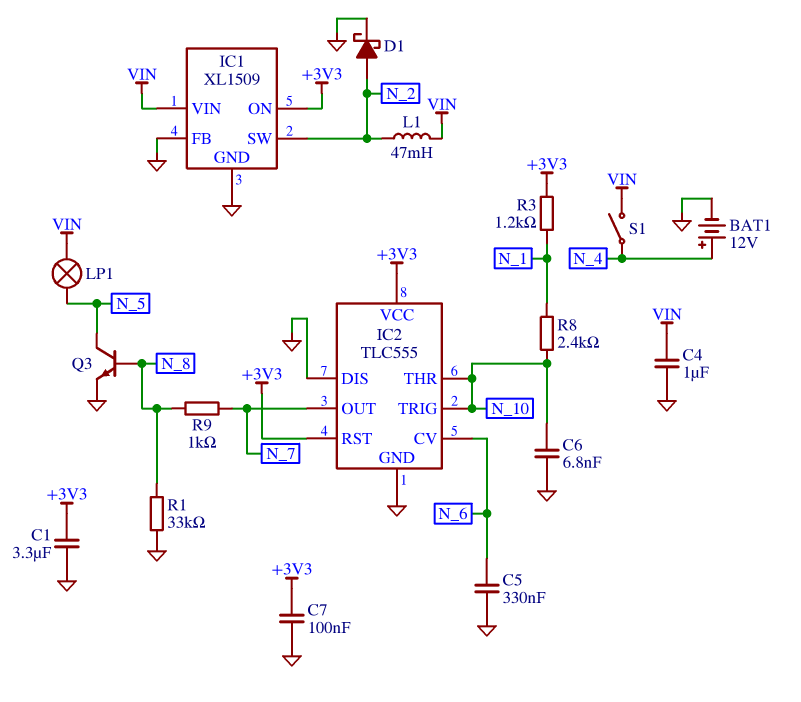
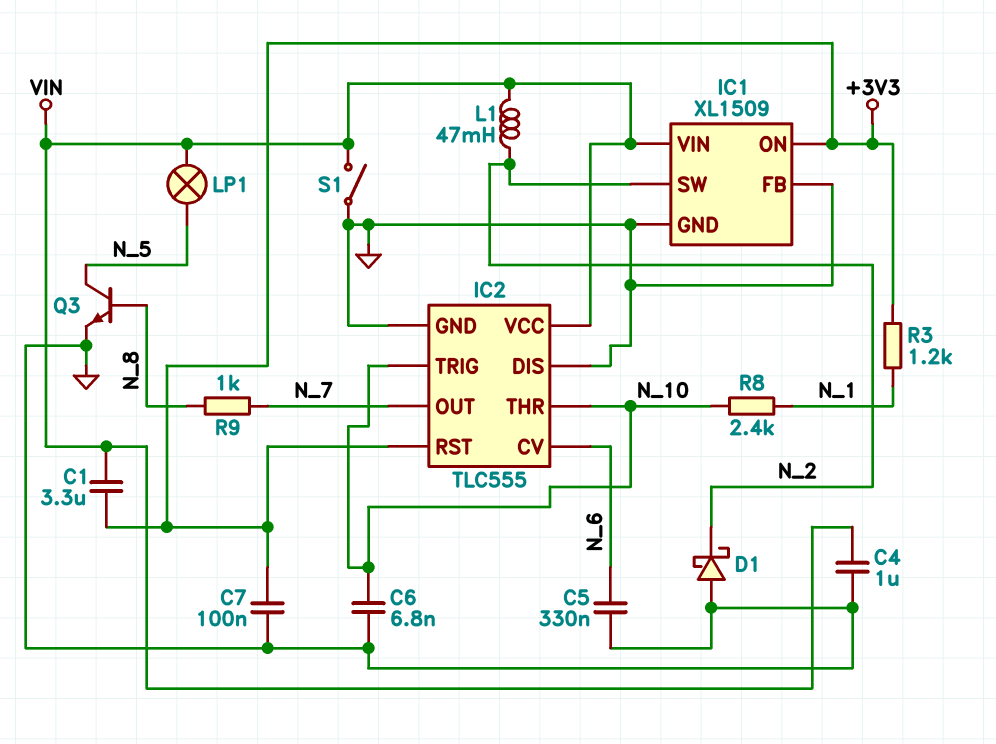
BAT1: 12V (plus N_4, minus GND) -> none
C1: 3.3uF (+3V3, GND) -> 3.3uF (+3V3, VIN)
D1: schottky (A N_2, K GND) -> schottky (A GND, K N_2)
IC2 pin VCC: +3V3 -> VIN
R1: 33k (GND, N_8) -> none
S1: switch (N_4, VIN) -> switch (GND, VIN)

